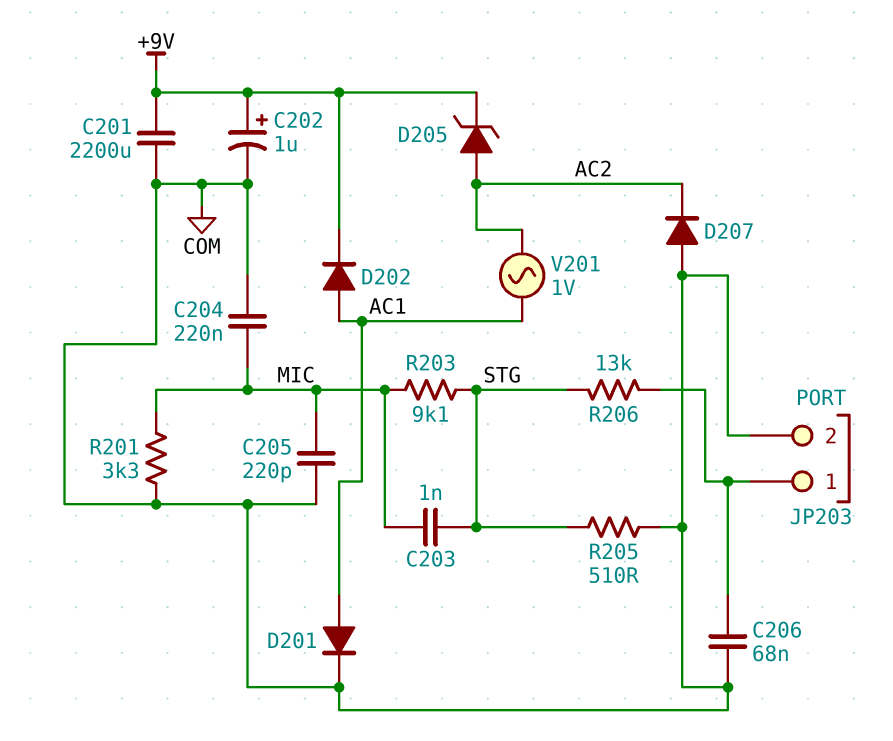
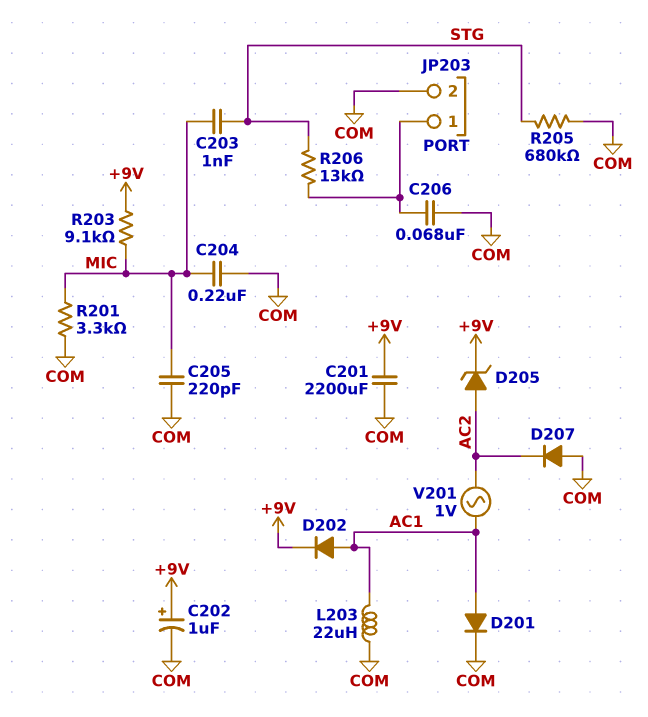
L203: none -> 22uH (AC1, COM)
R203: 9.1k (MIC, STG) -> 9.1k (+9V, MIC)
R205: 510 (COM, STG) -> 680k (COM, STG)

